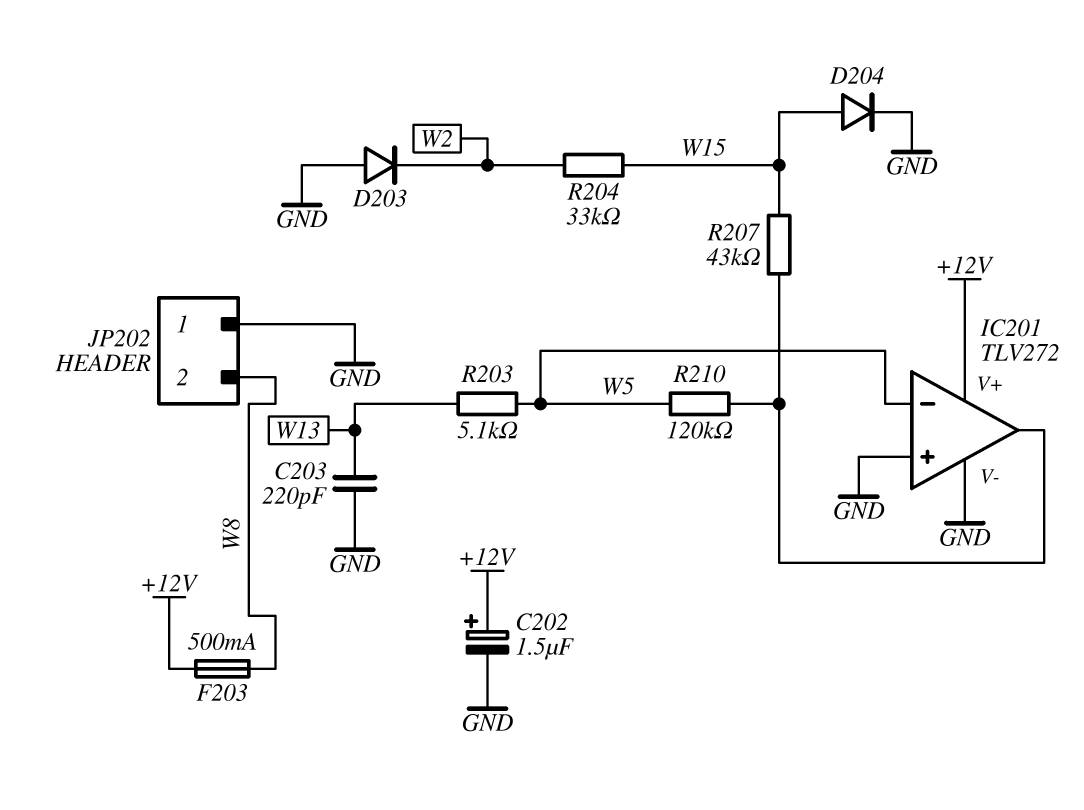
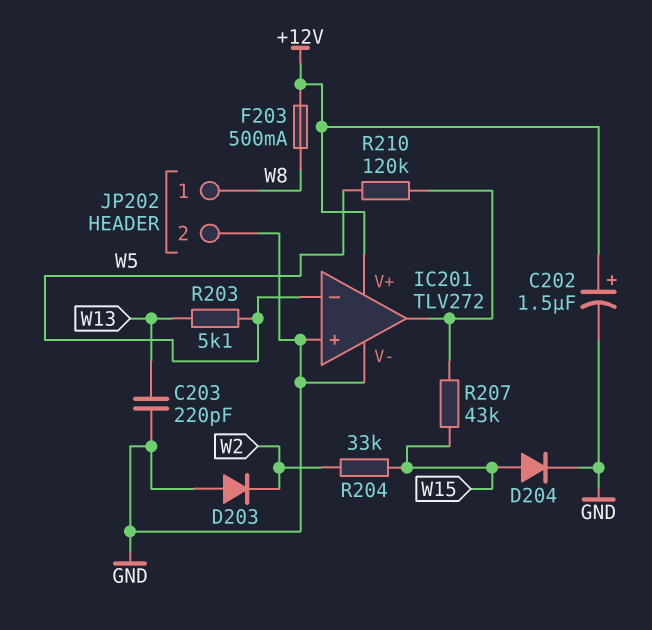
JP202 pin 1: GND -> W8
JP202 pin 2: W8 -> GND

